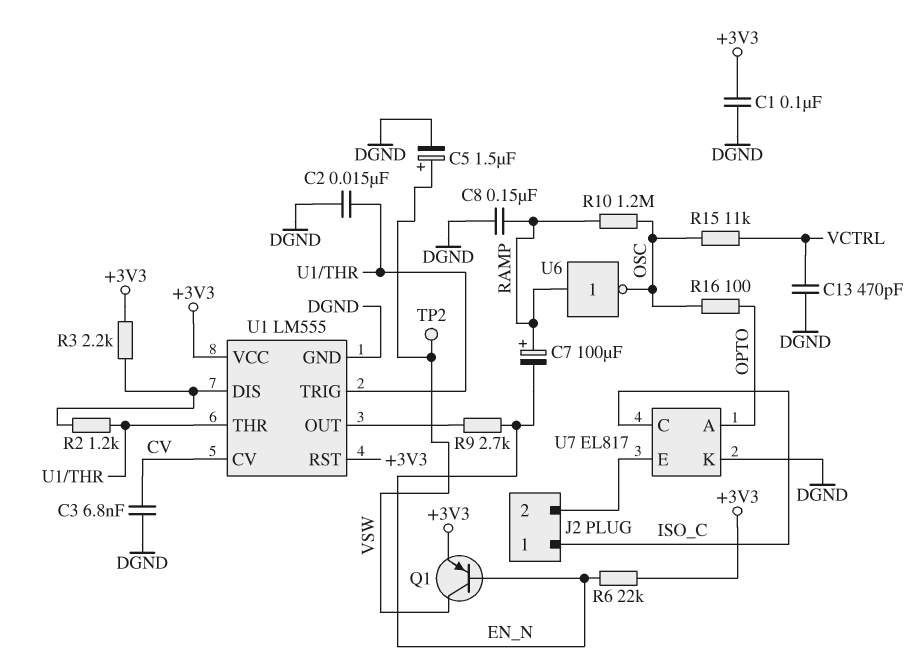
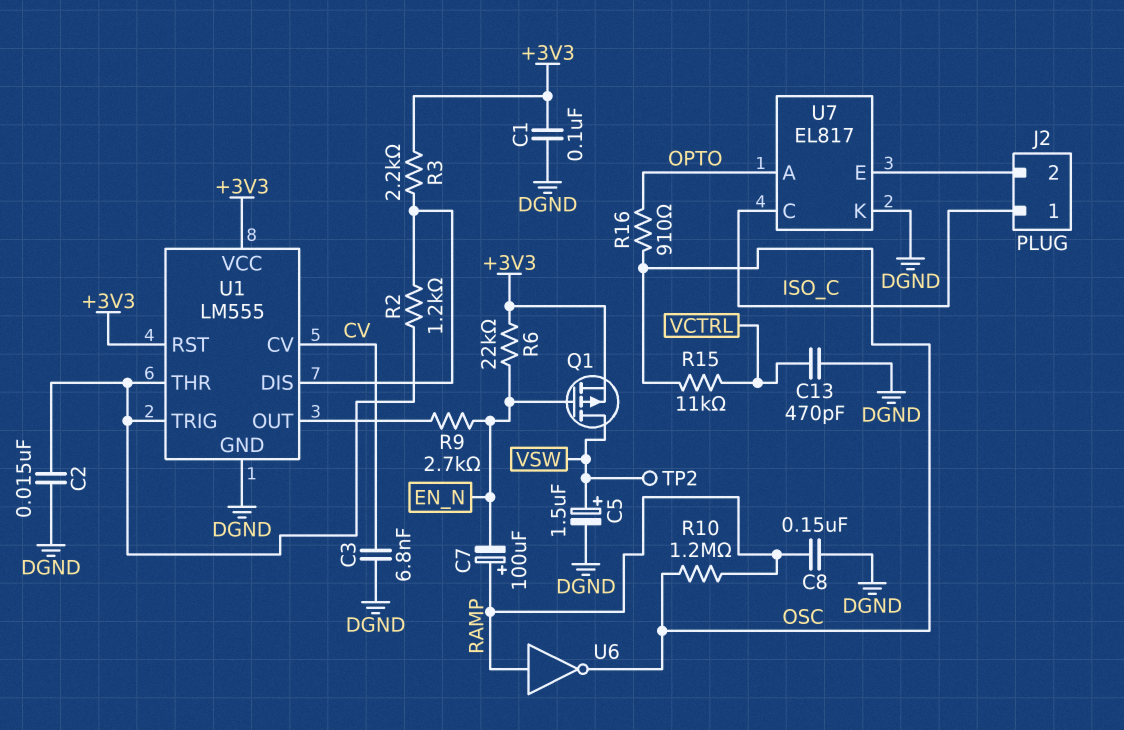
Q1: PNP (B EN_N, C VSW, E +3V3) -> PMOS (G EN_N, D VSW, S +3V3)
R16: 100 (OPTO, OSC) -> 910 (OPTO, OSC)

